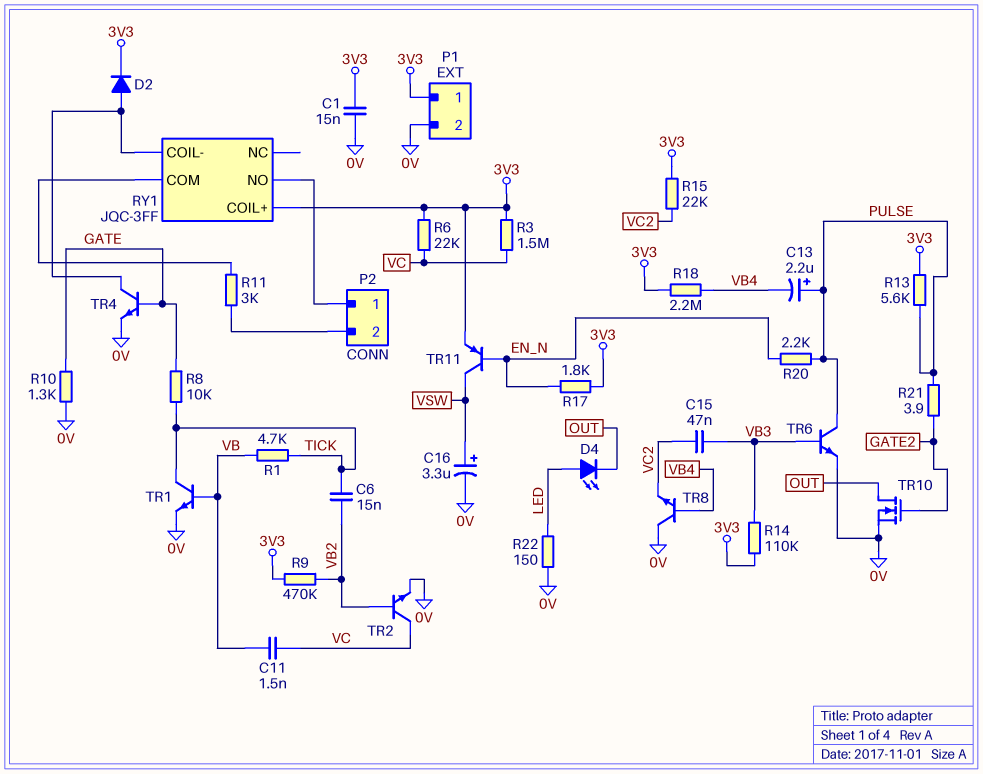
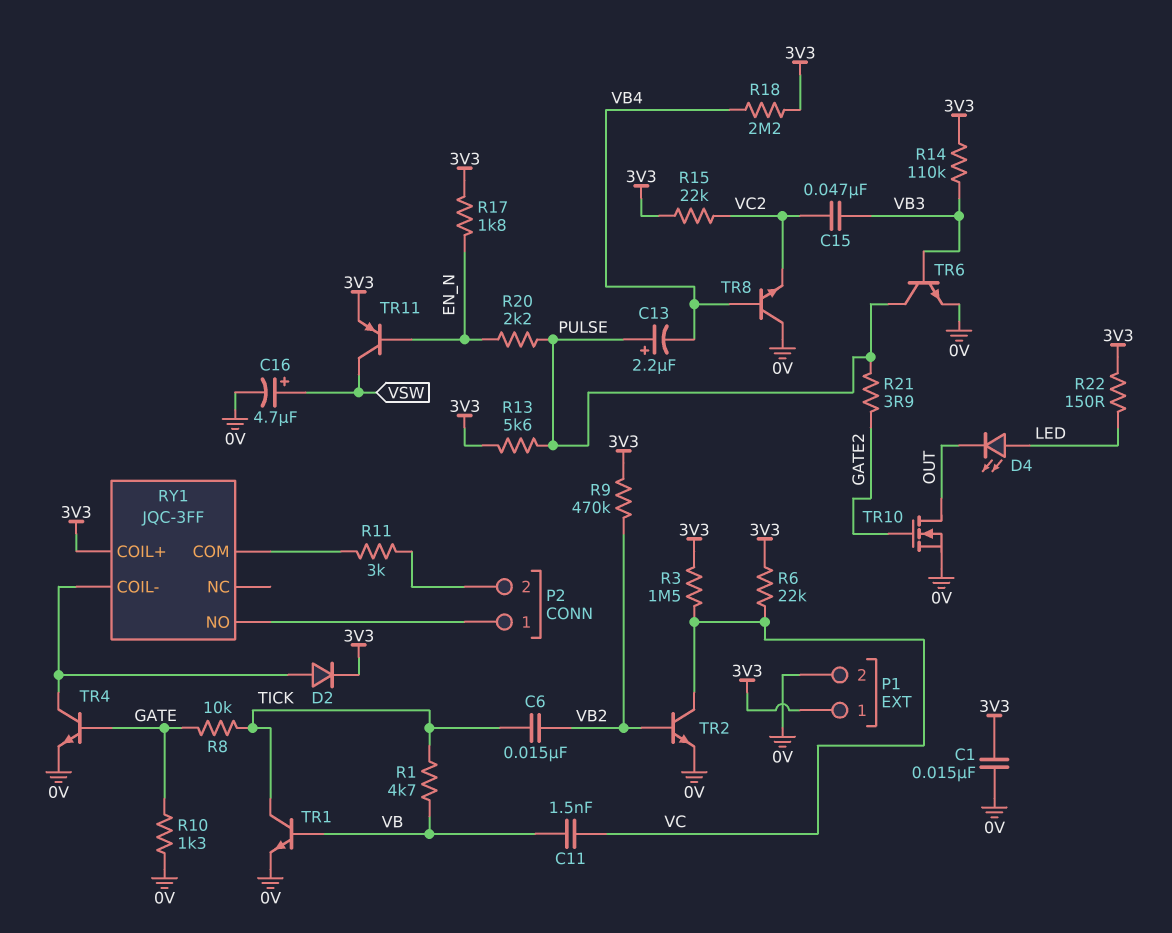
C16: 3.3uF (plus VSW, minus 0V) -> 4.7uF (plus VSW, minus 0V)
R22: 150 (0V, LED) -> 150 (3V3, LED)

